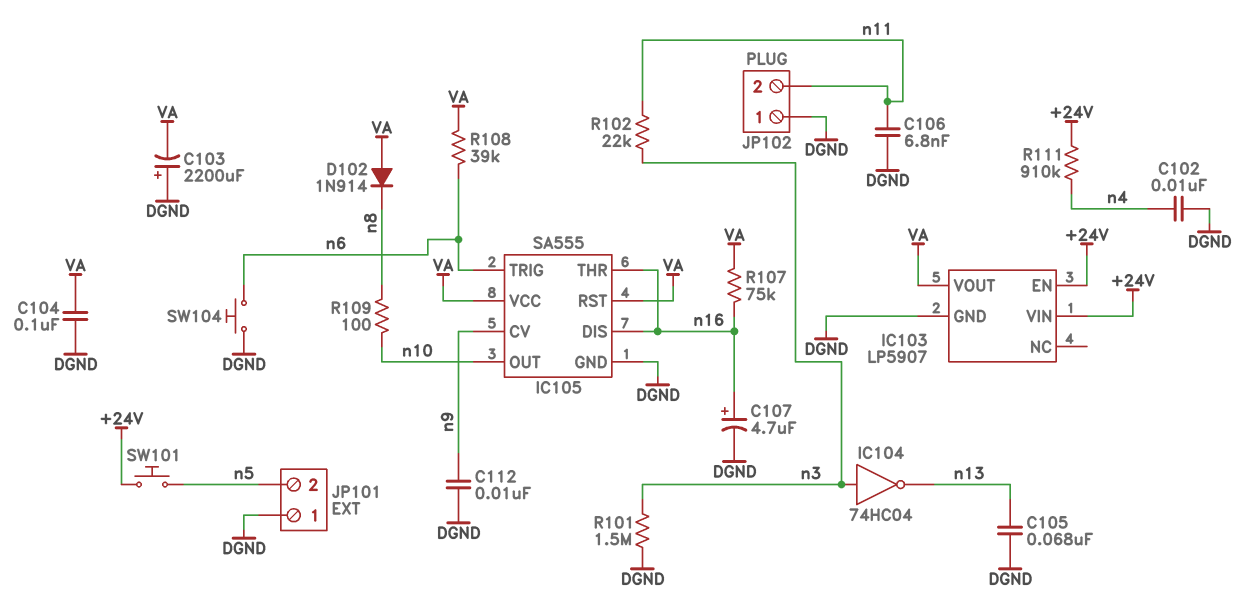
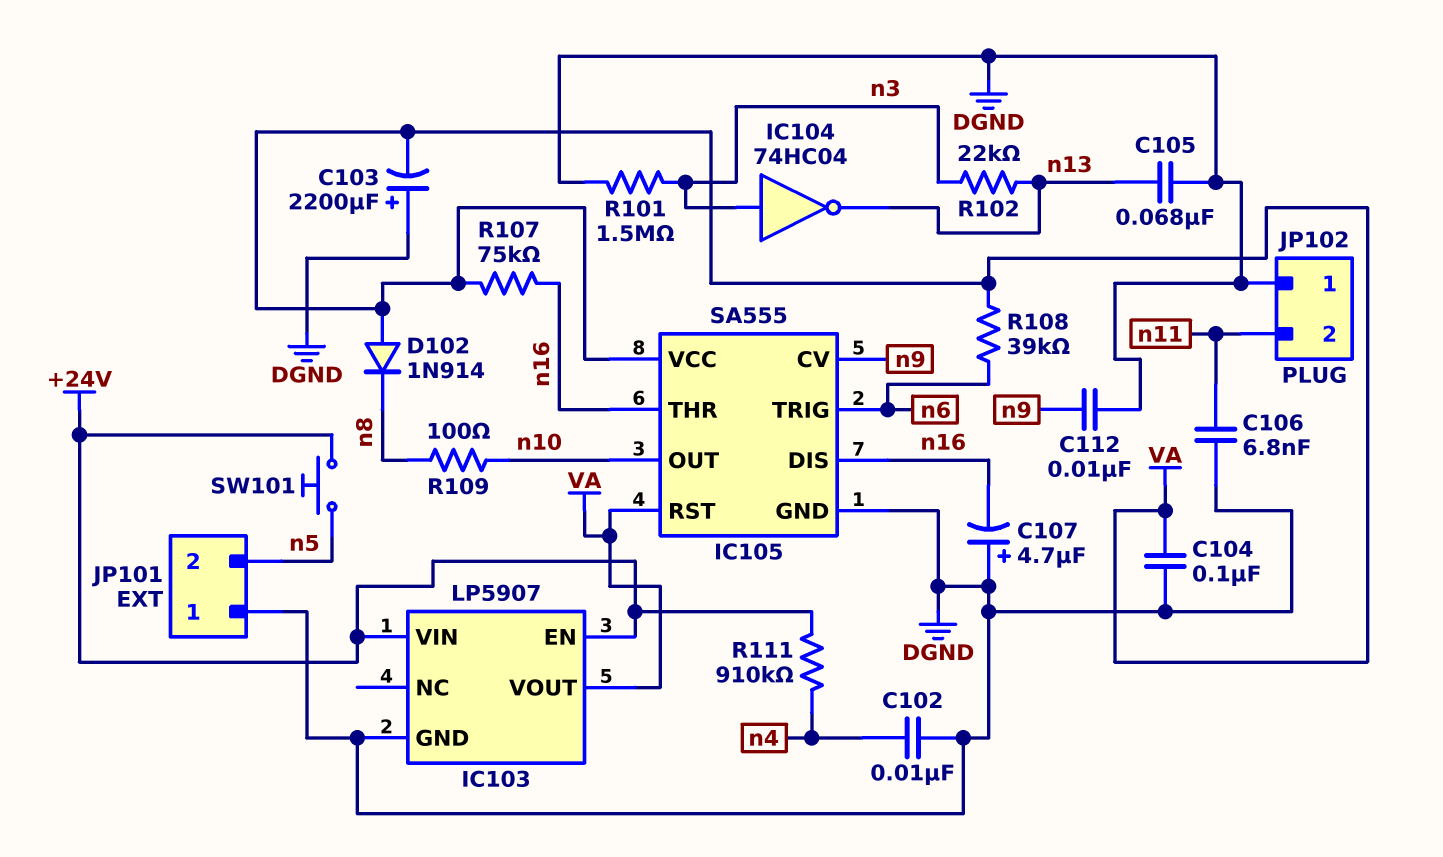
C107: 4.7uF (plus n16, minus DGND) -> 4.7uF (plus DGND, minus n16)
R102: 22k (n3, n11) -> 22k (n3, n13)
SW104: button (DGND, n6) -> none

